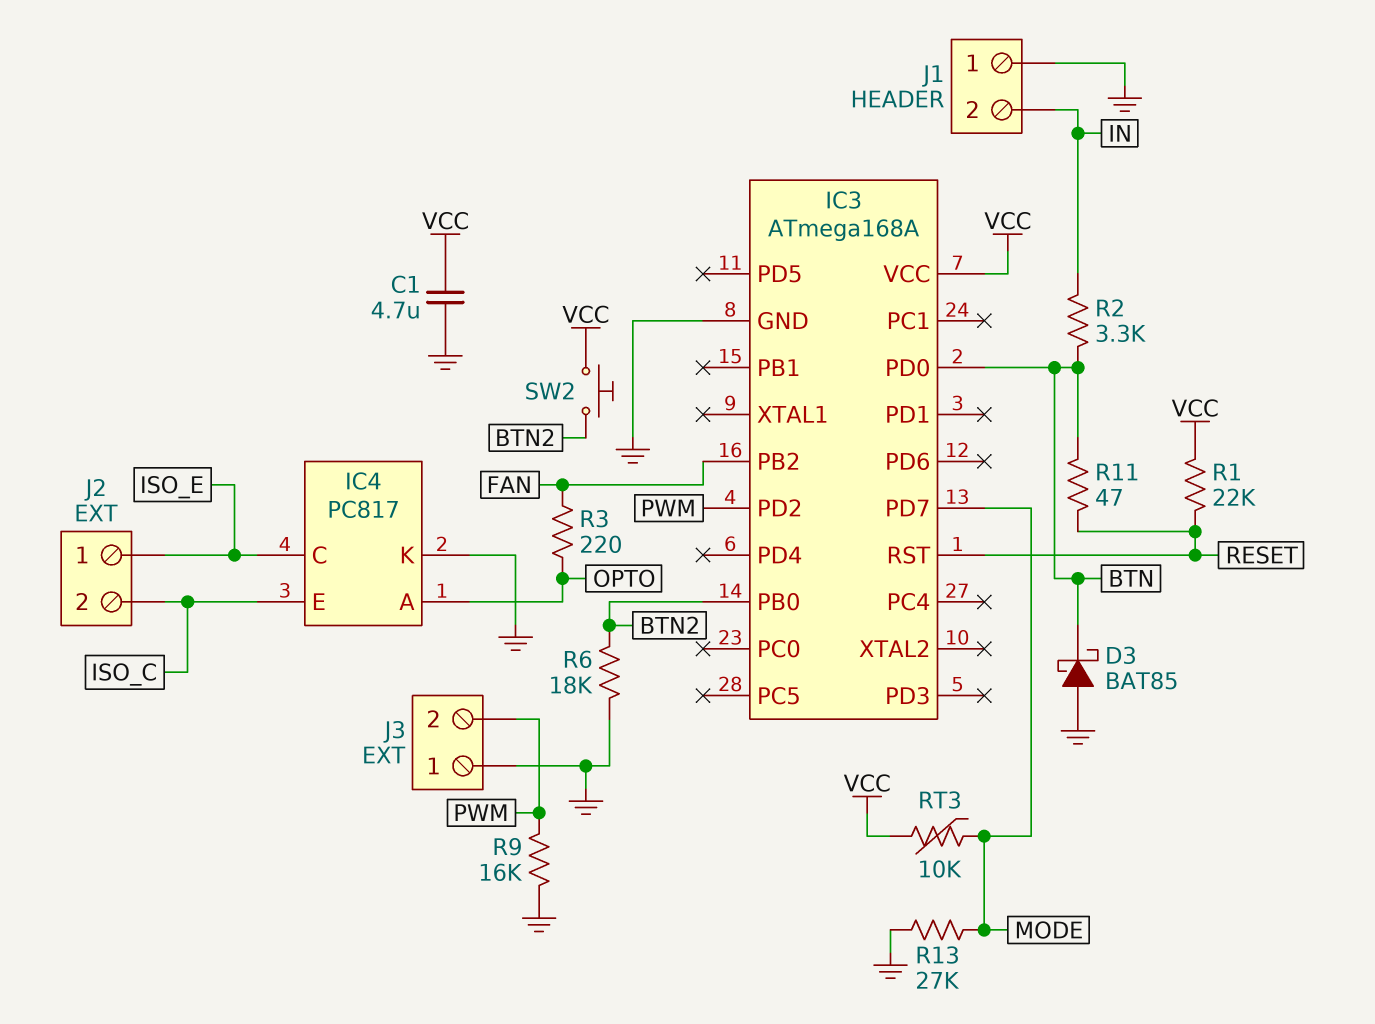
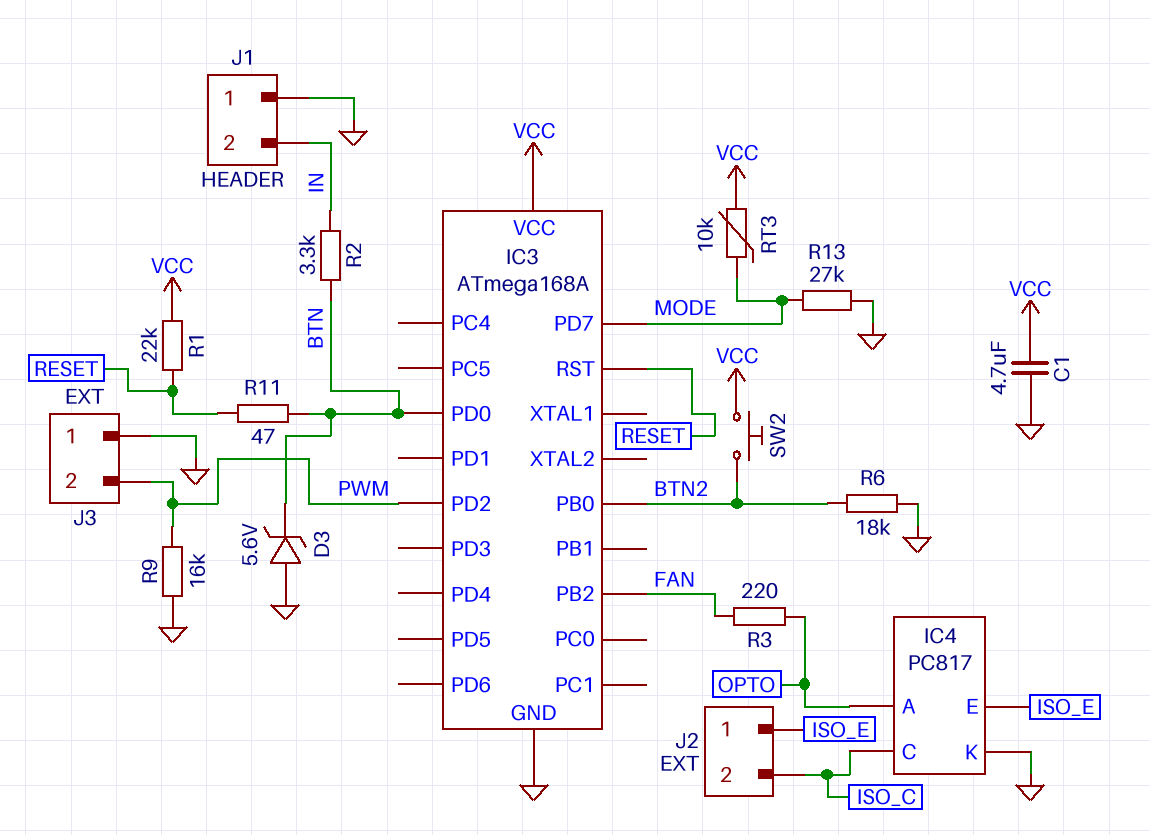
D3: schottky BAT85 (A GND, K BTN) -> zener 5.6V (A GND, K BTN)
IC4 pin C: ISO_E -> ISO_C
IC4 pin E: ISO_C -> ISO_E

